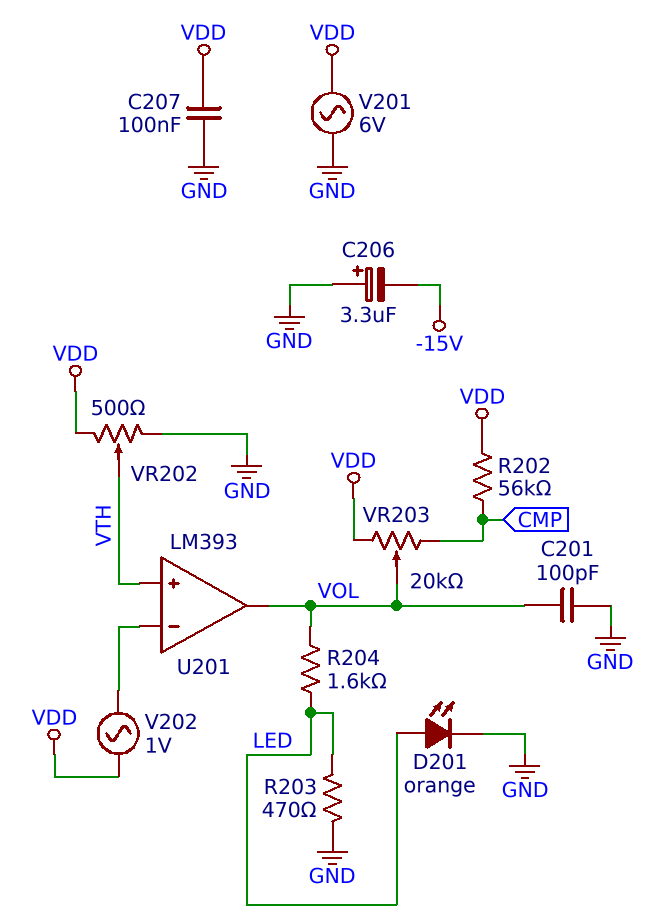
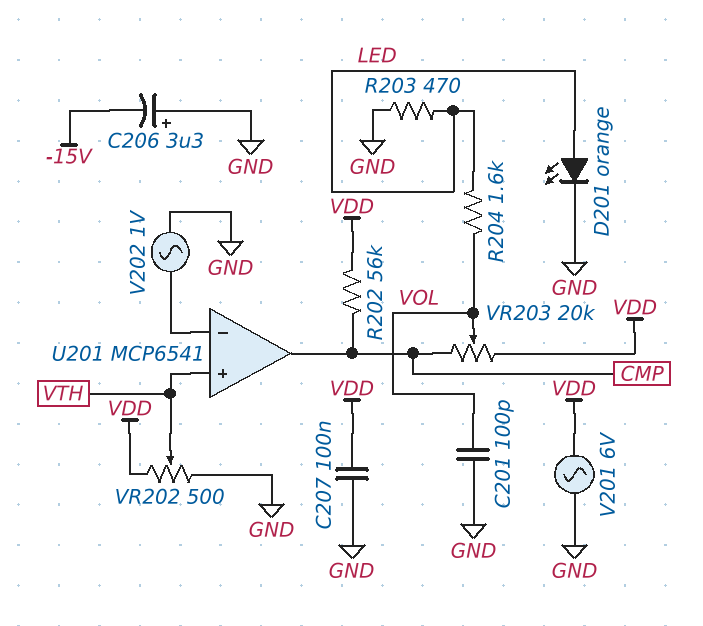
U201: LM393 -> MCP6541
U201 pin out: VOL -> CMP
V202: AC 1V (U201/in-, VDD) -> AC 1V (GND, U201/in-)

